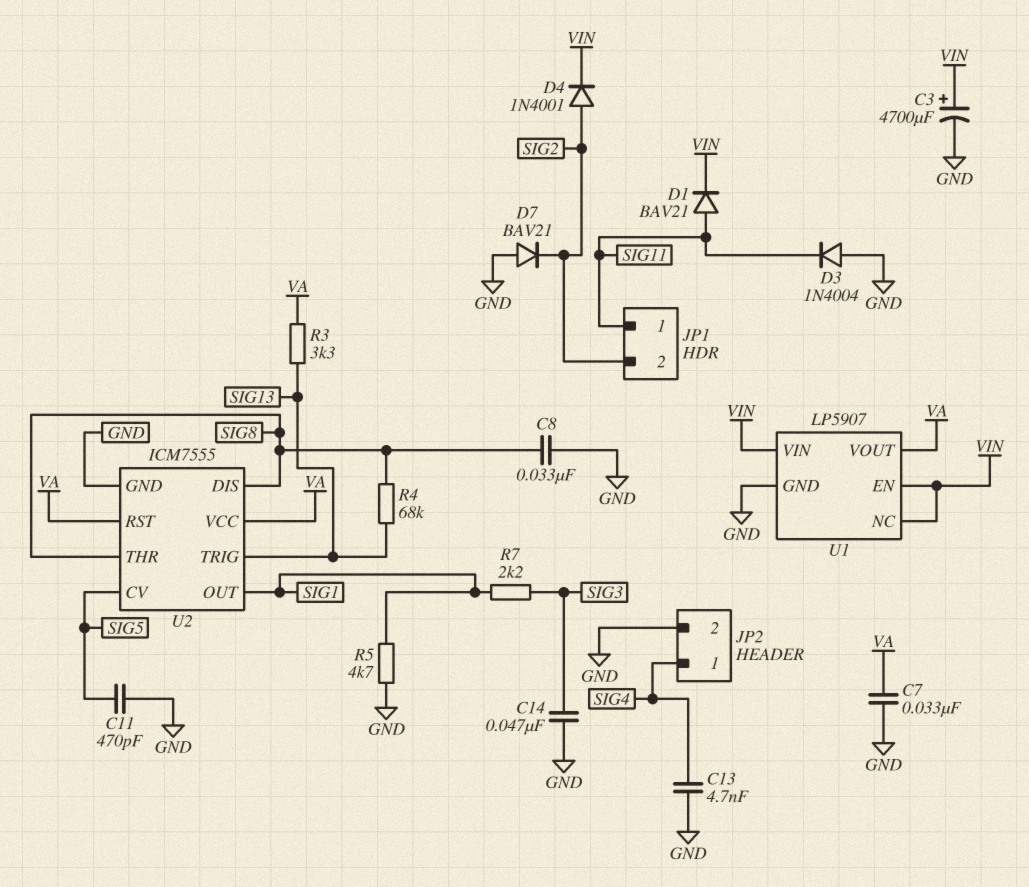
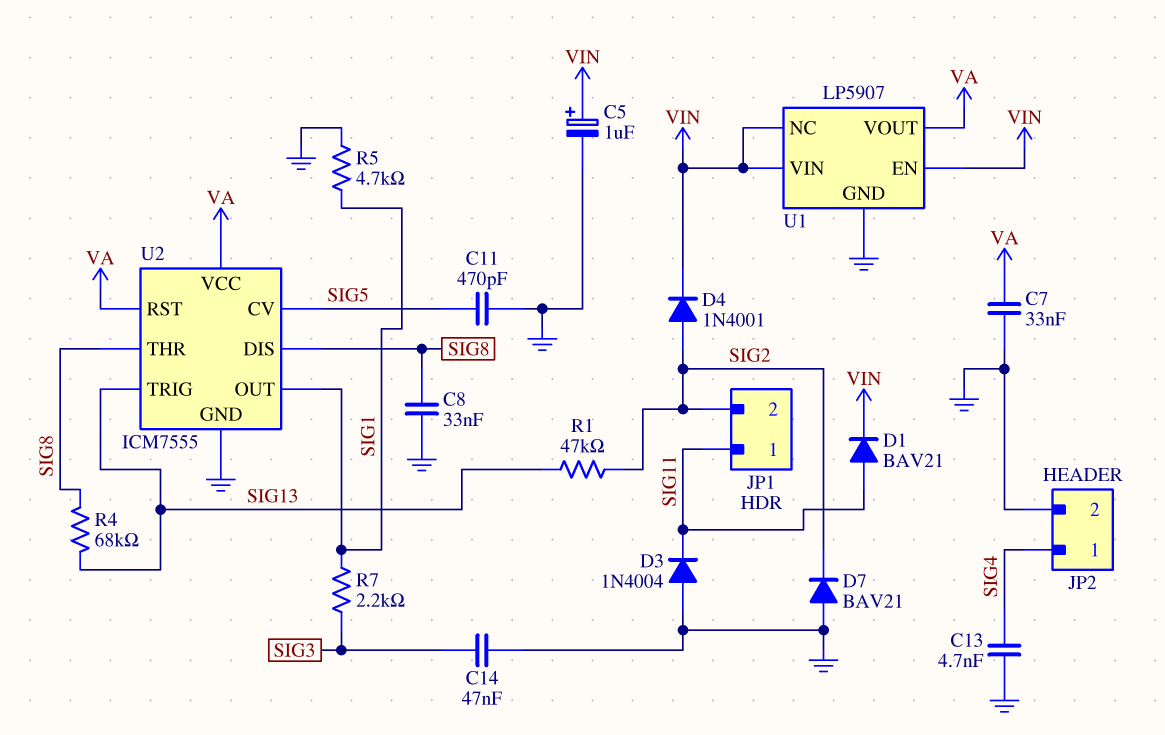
C3: 4700uF (plus VIN, minus GND) -> none
C5: none -> 1uF (plus VIN, minus GND)
R1: none -> 47k (SIG2, SIG13)
R3: 3.3k (SIG13, VA) -> none

